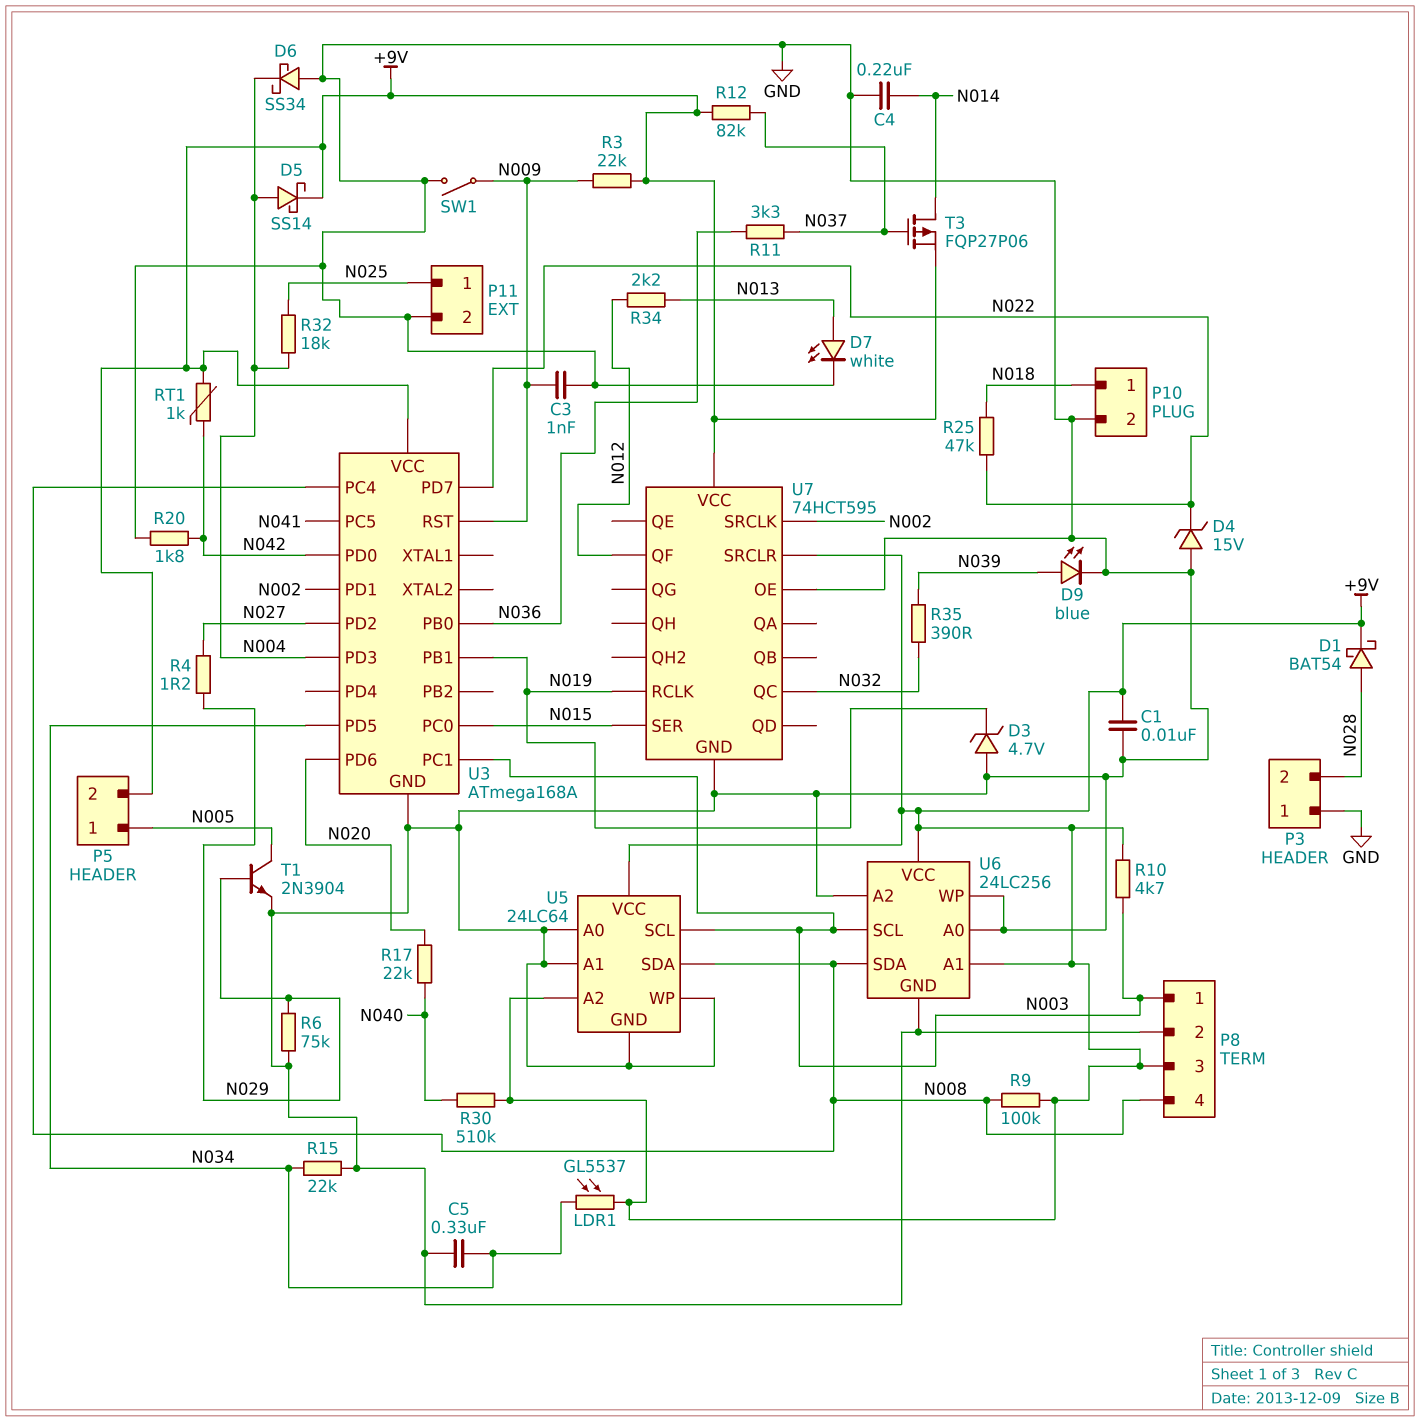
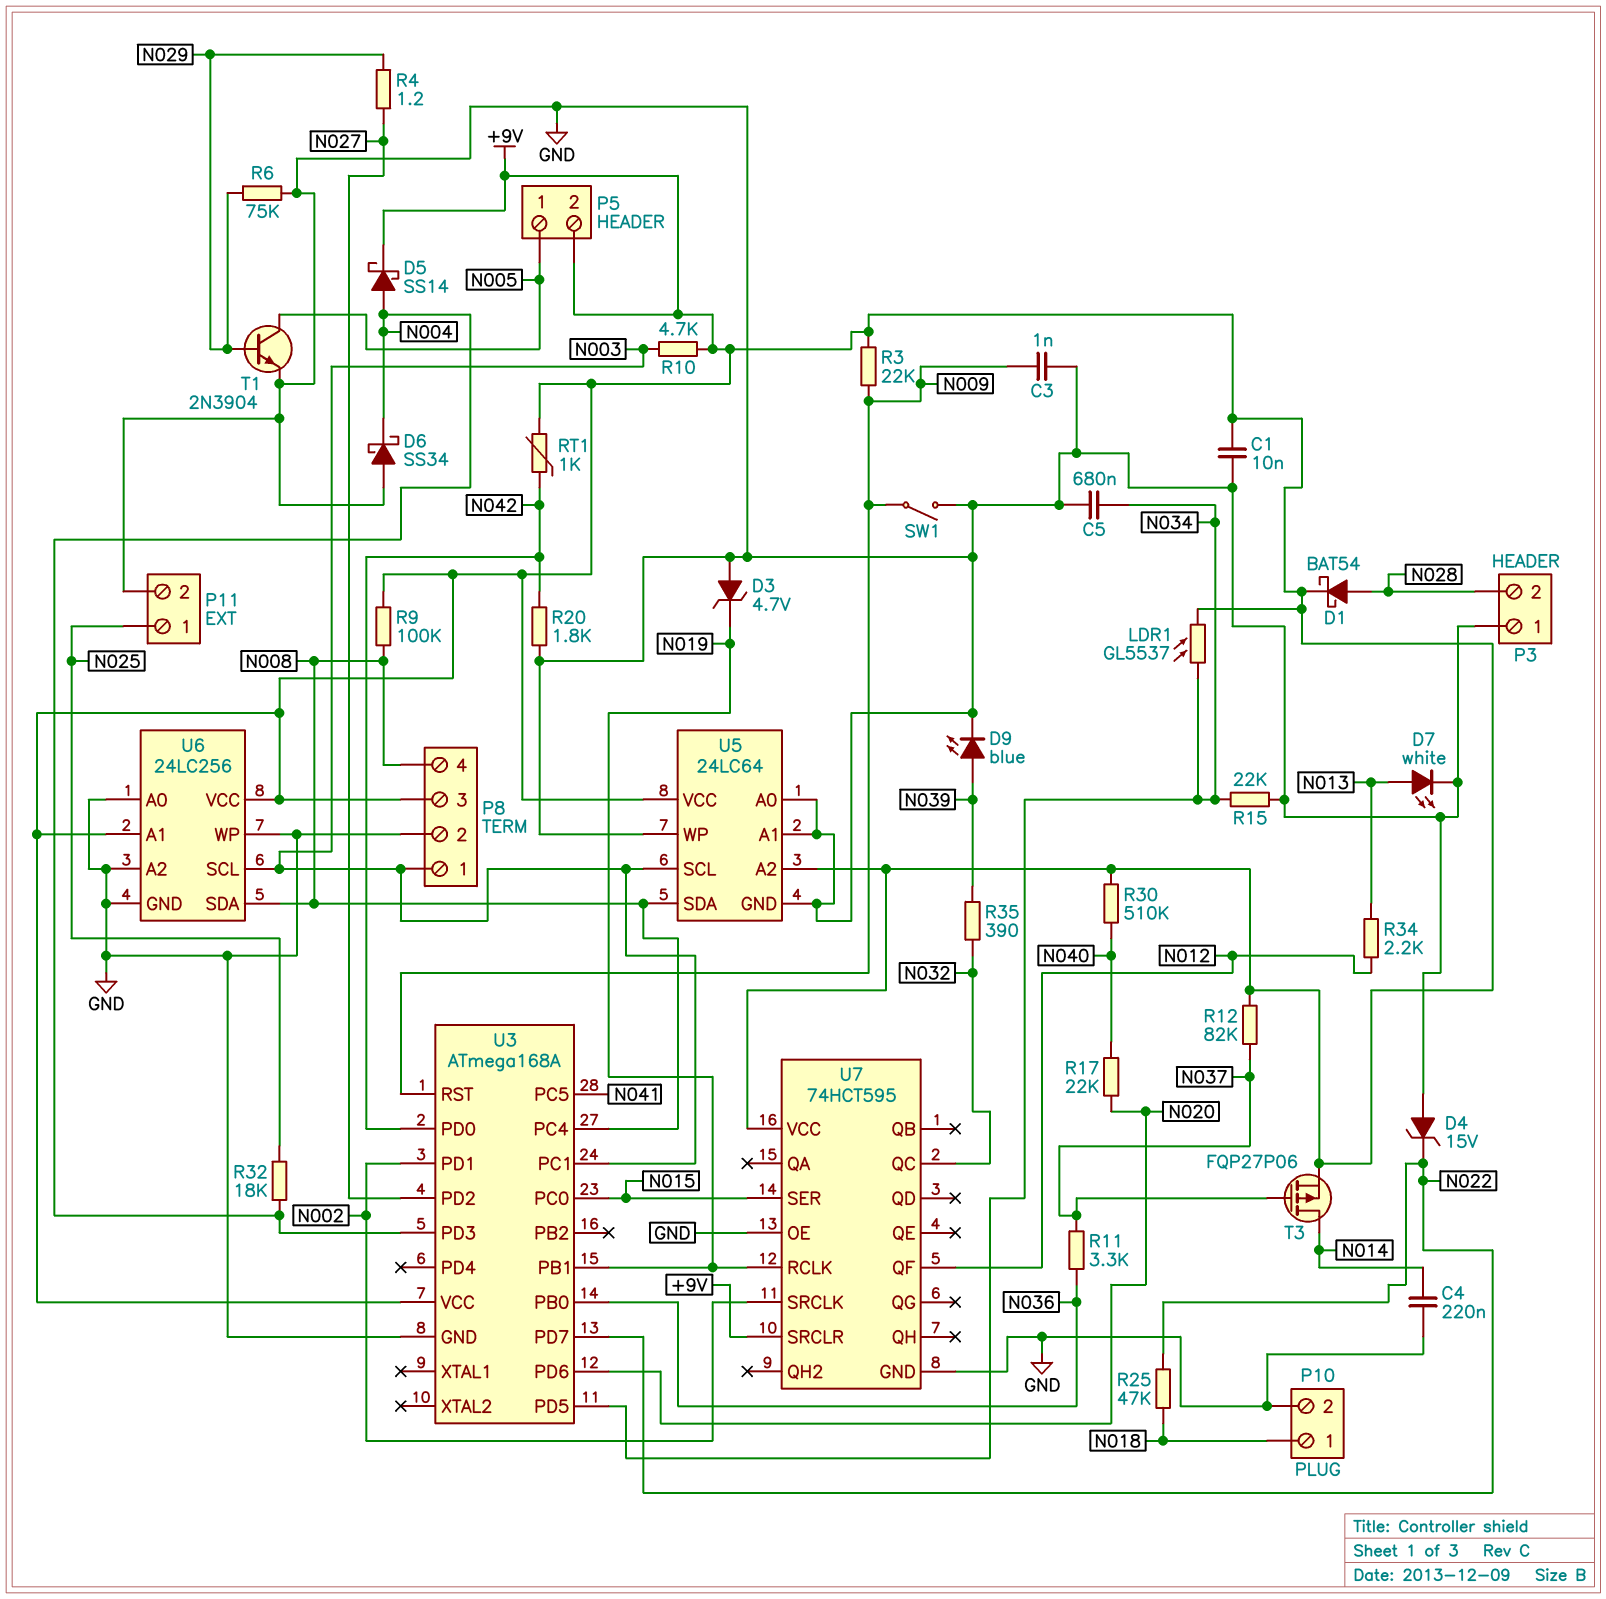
C5: 330nF (GND, N034) -> 680nF (GND, N034)

